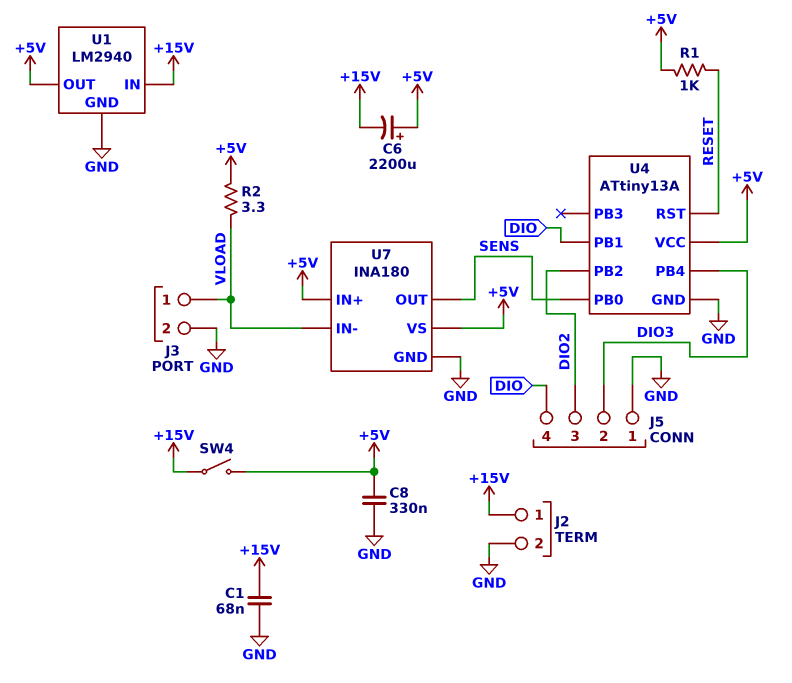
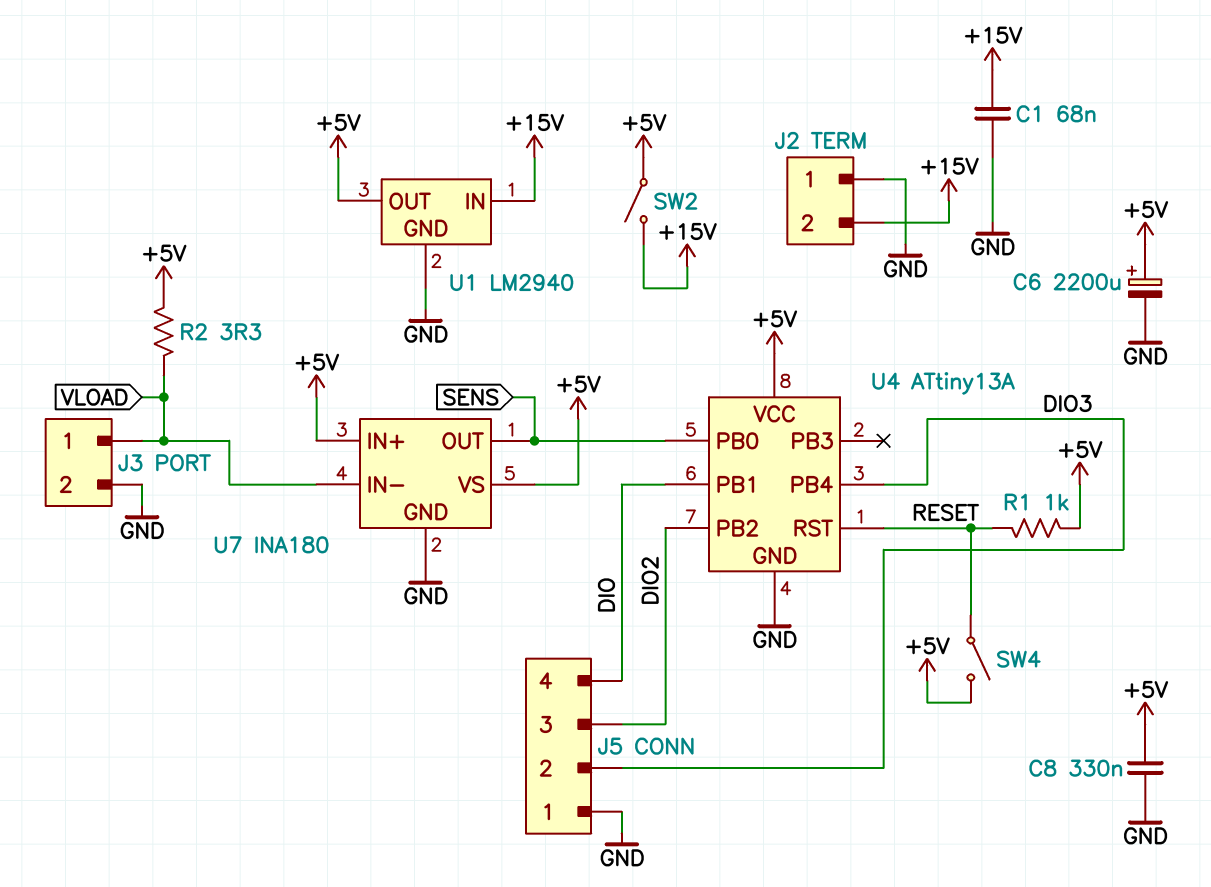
C6: 2200uF (plus +5V, minus +15V) -> 2200uF (plus +5V, minus GND)
J2 pin 1: +15V -> GND
J2 pin 2: GND -> +15V
SW2: none -> switch (+5V, +15V)
SW4: switch (+5V, +15V) -> switch (+5V, RESET)

